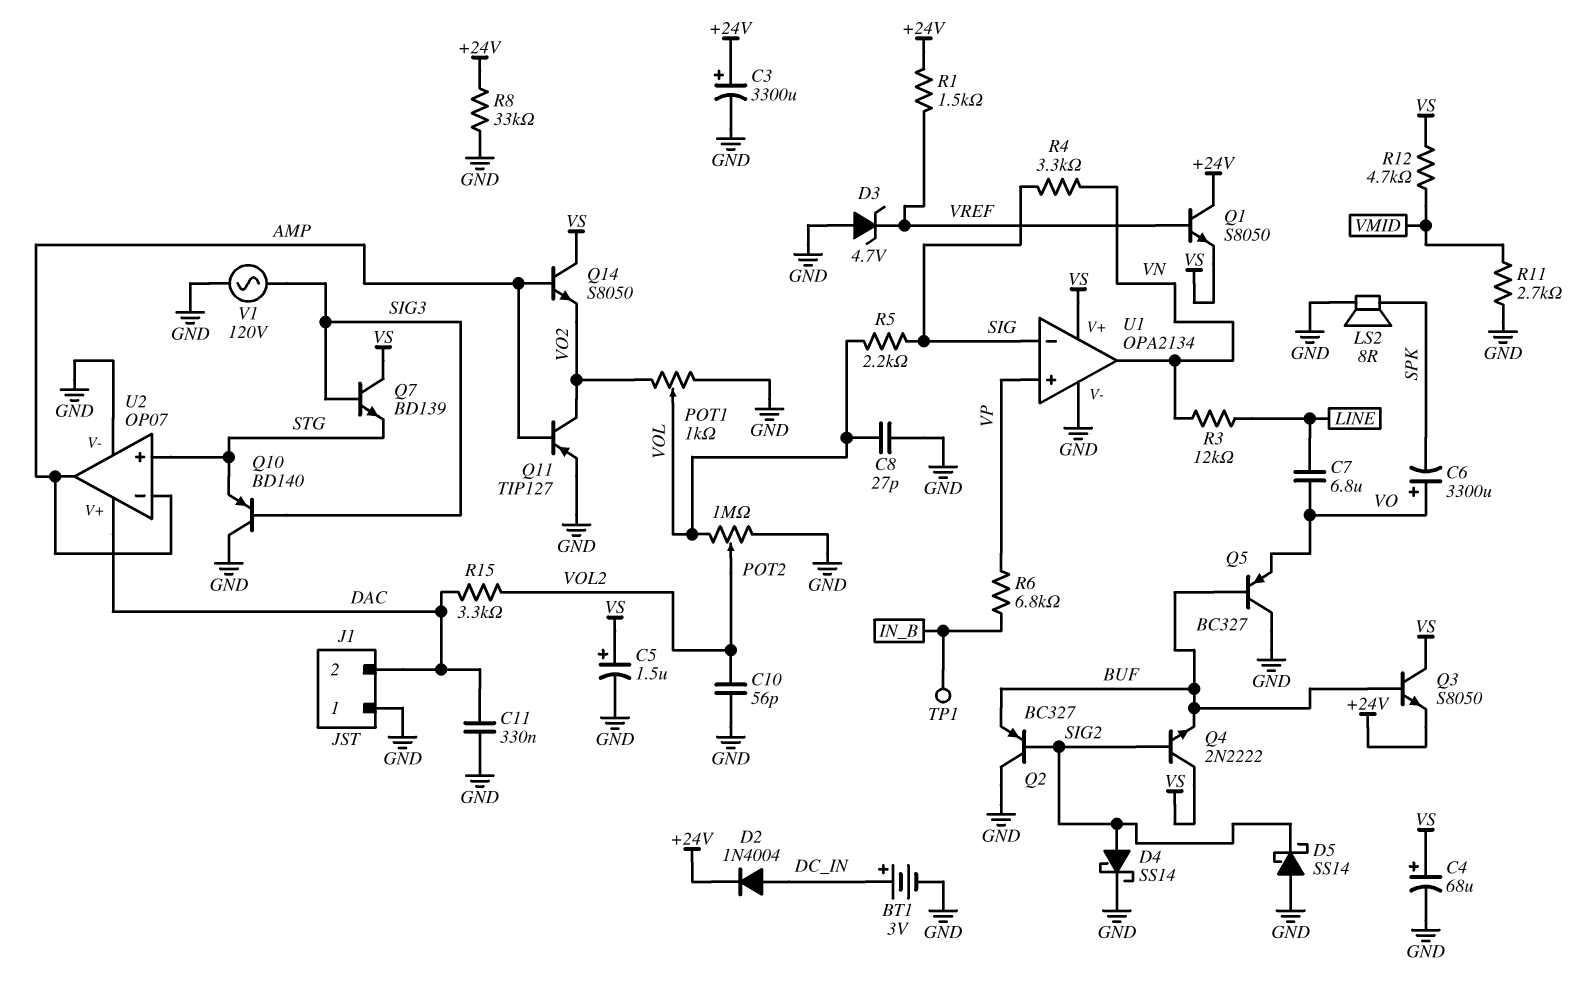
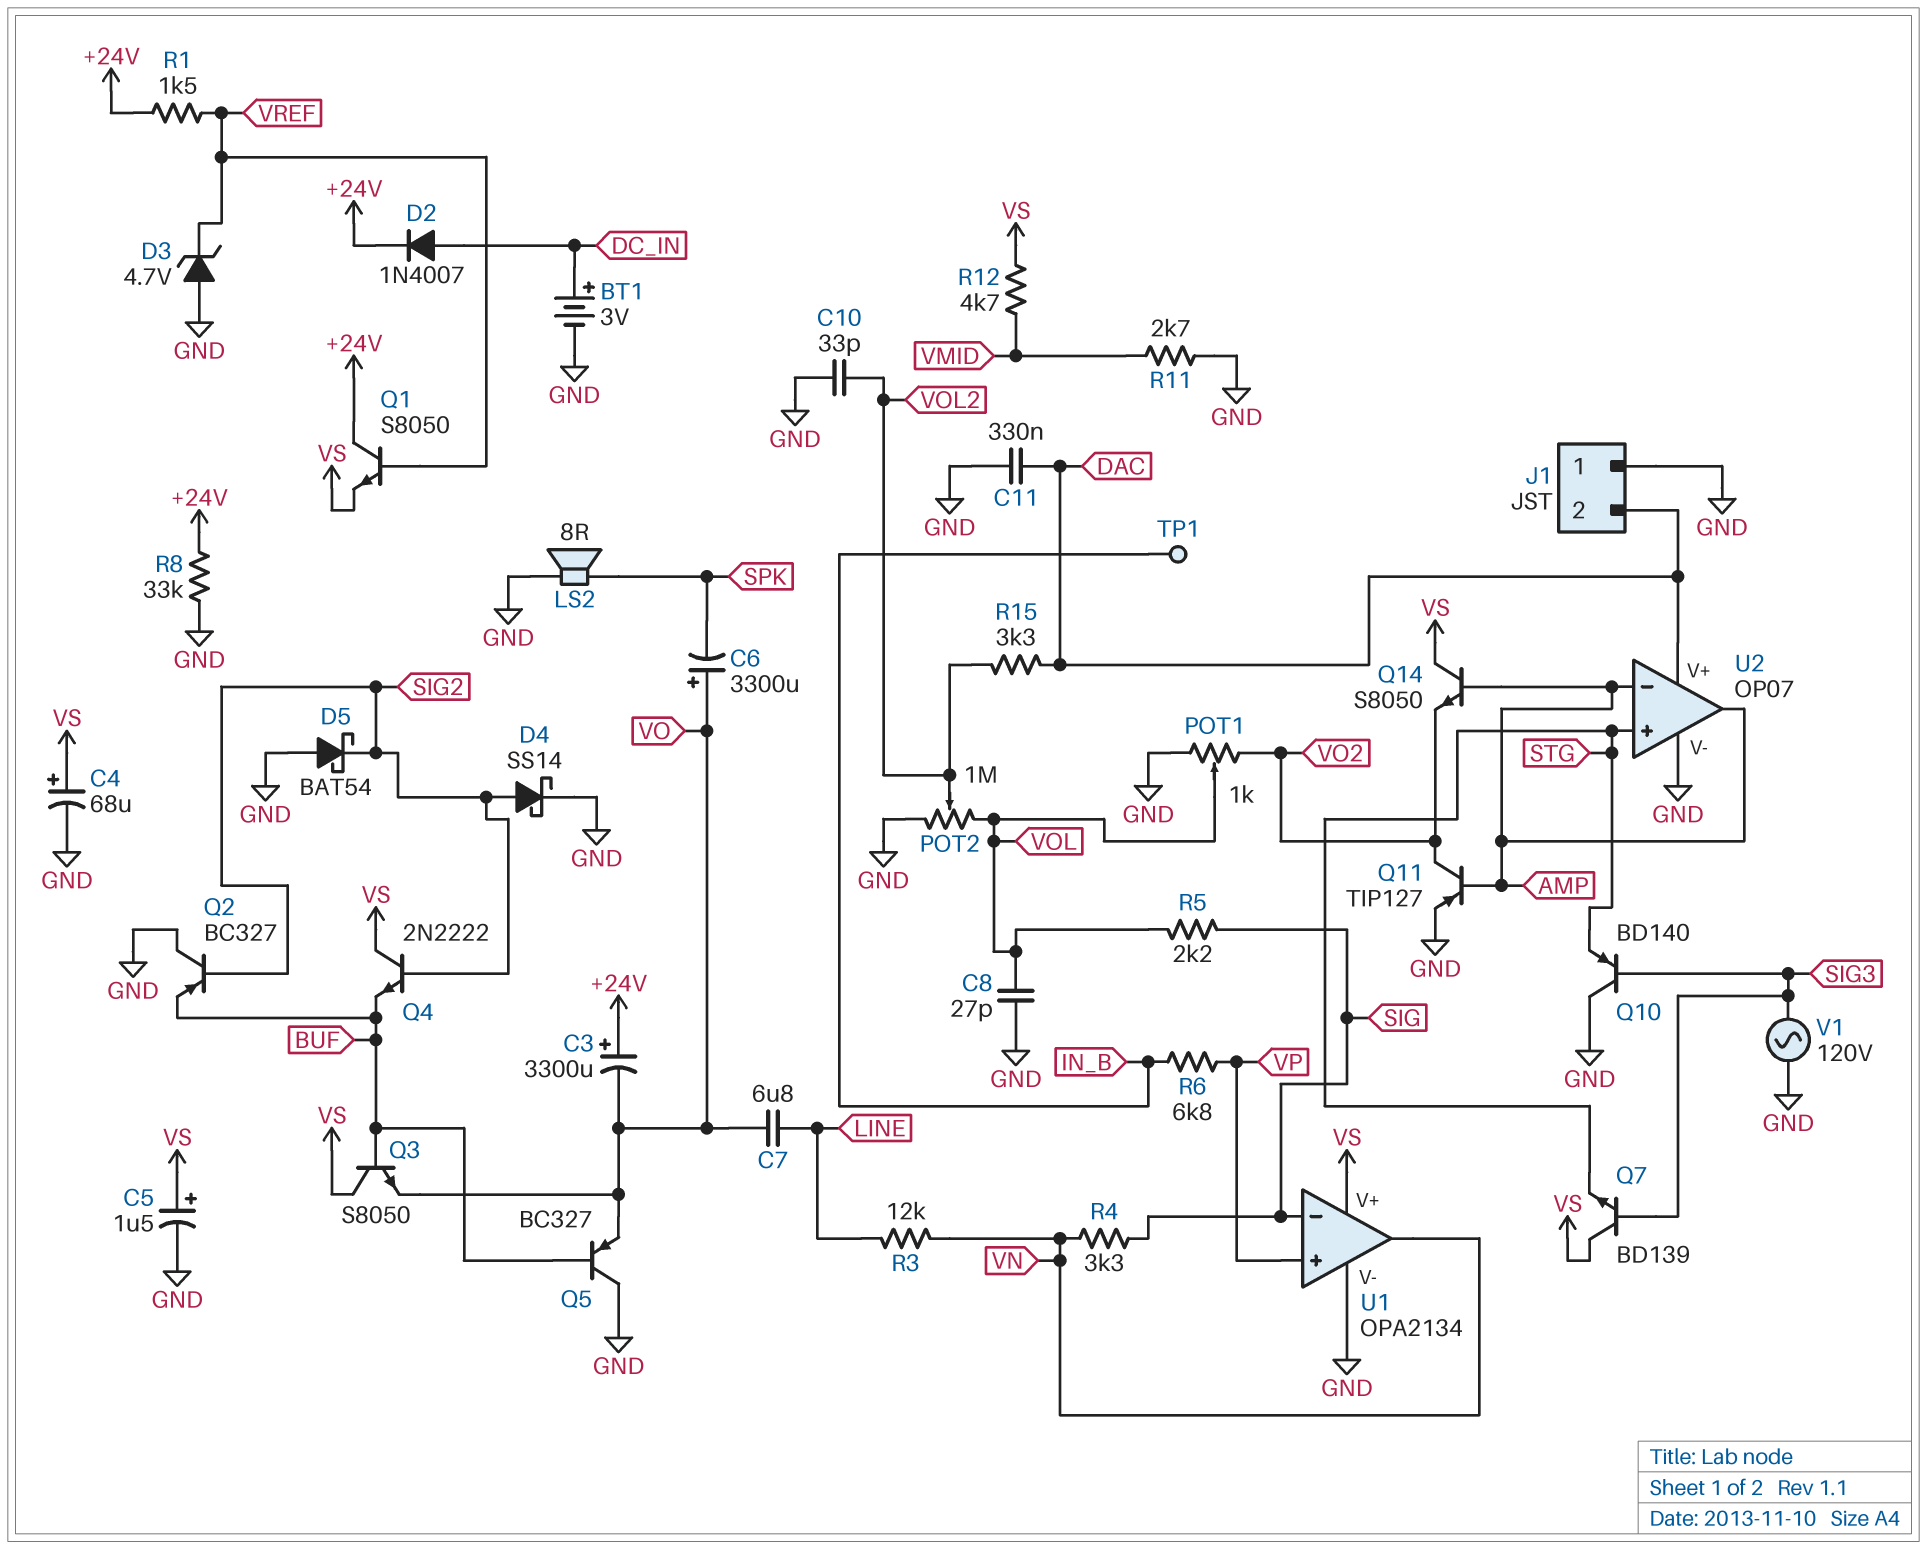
C3: 3300uF (plus +24V, minus GND) -> 3300uF (plus +24V, minus VO)
C10: 56pF (GND, VOL2) -> 33pF (GND, VOL2)
D2: diode 1N4004 (A DC_IN, K +24V) -> diode 1N4007 (A DC_IN, K +24V)
D5: schottky SS14 (A GND, K SIG2) -> schottky BAT54 (A GND, K SIG2)
Q3: NPN S8050 (B BUF, C VS, E +24V) -> NPN S8050 (B BUF, C VS, E VO)

